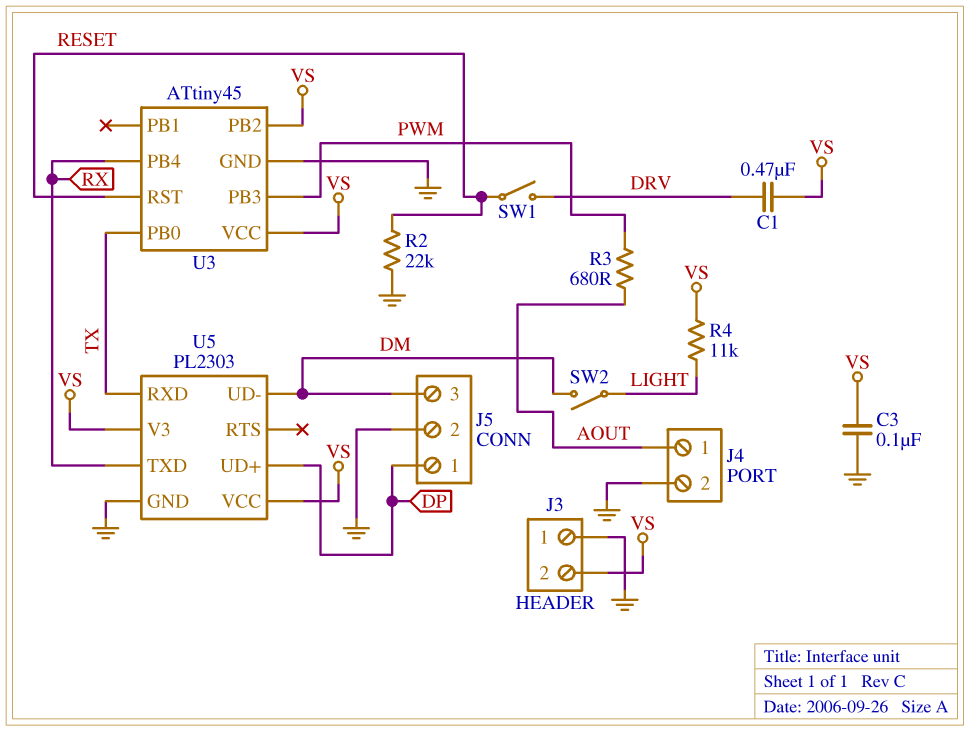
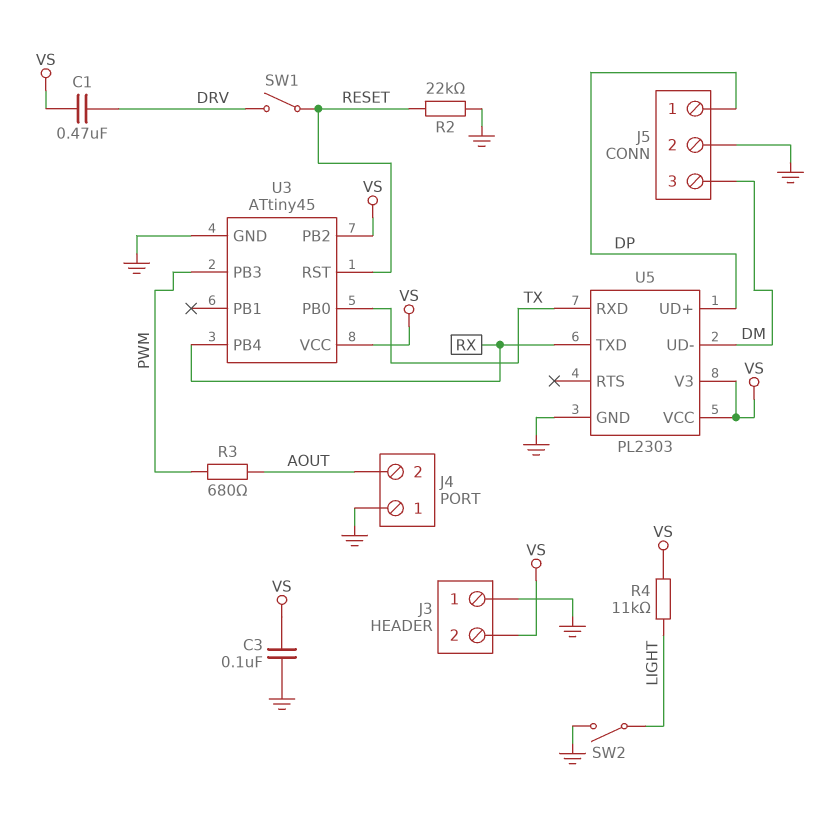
J4 pin 1: AOUT -> GND
J4 pin 2: GND -> AOUT
SW2: switch (DM, LIGHT) -> switch (GND, LIGHT)

